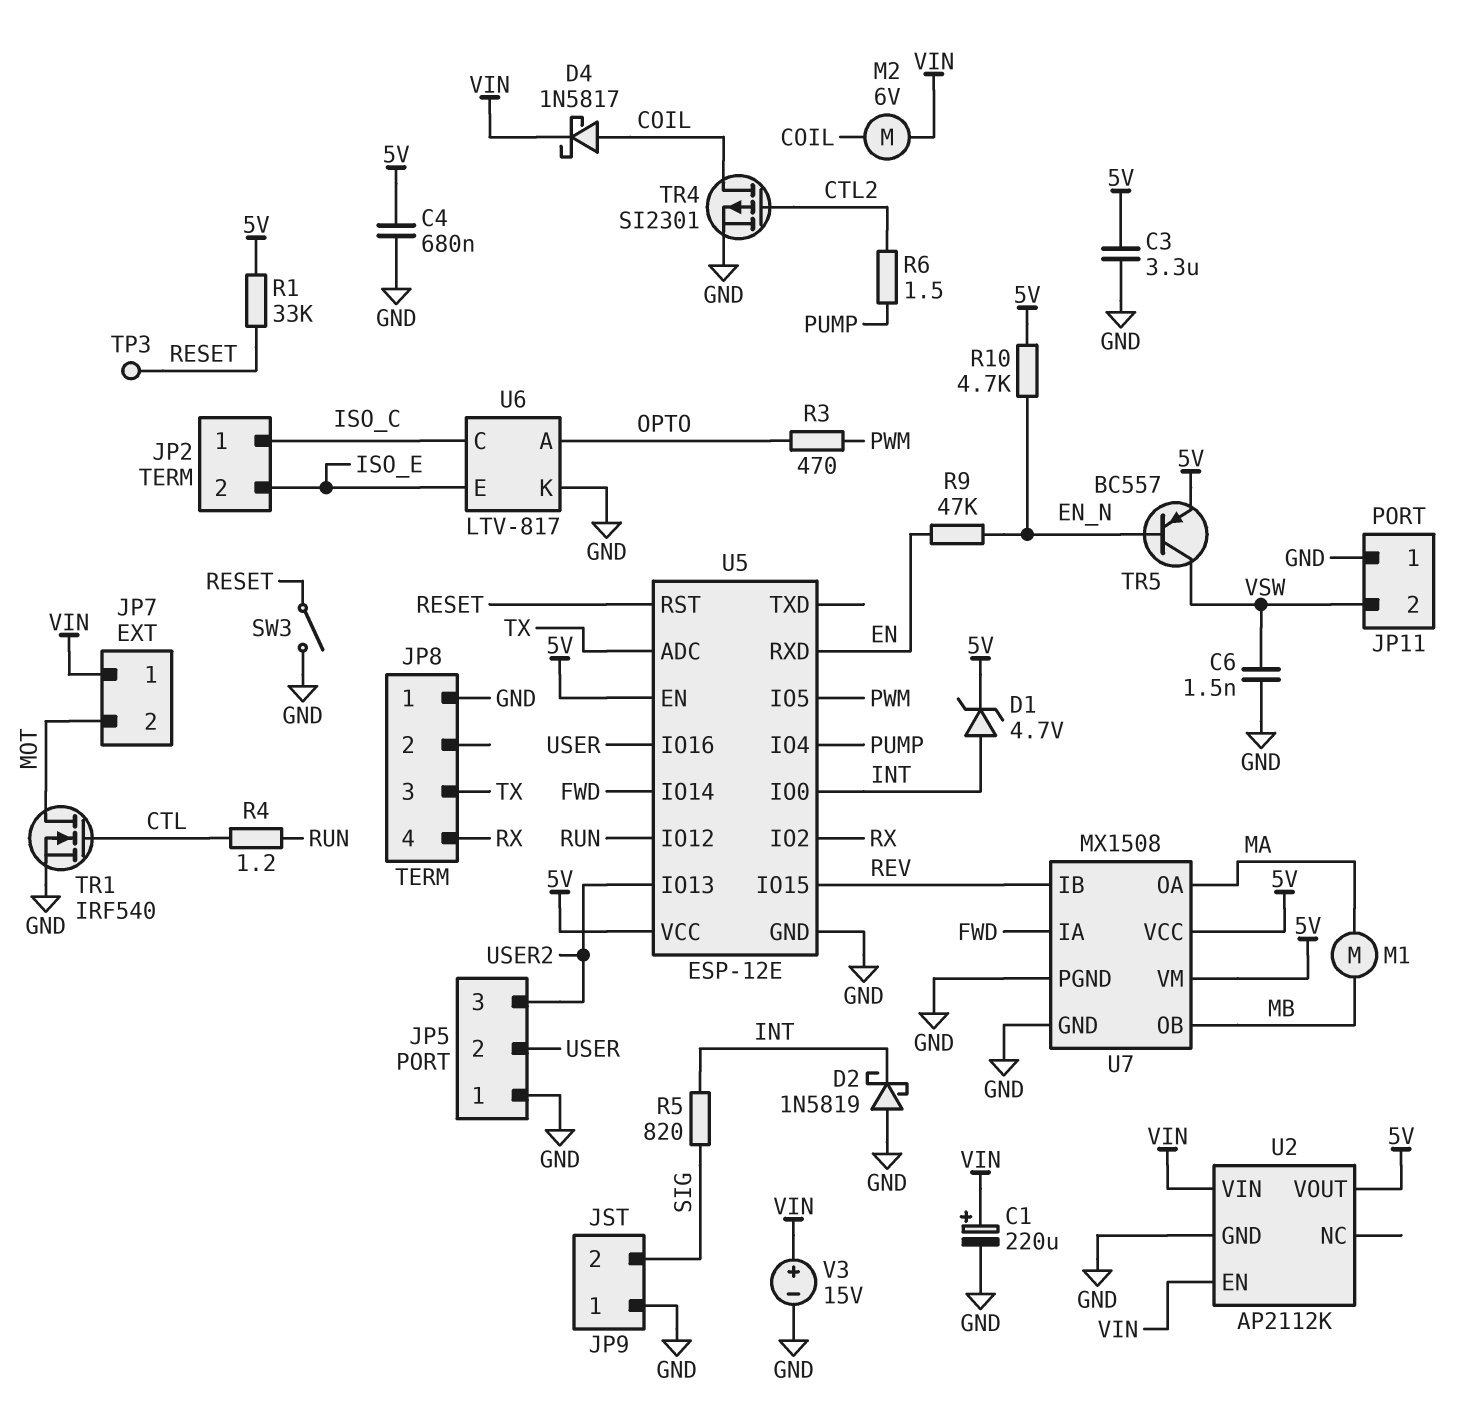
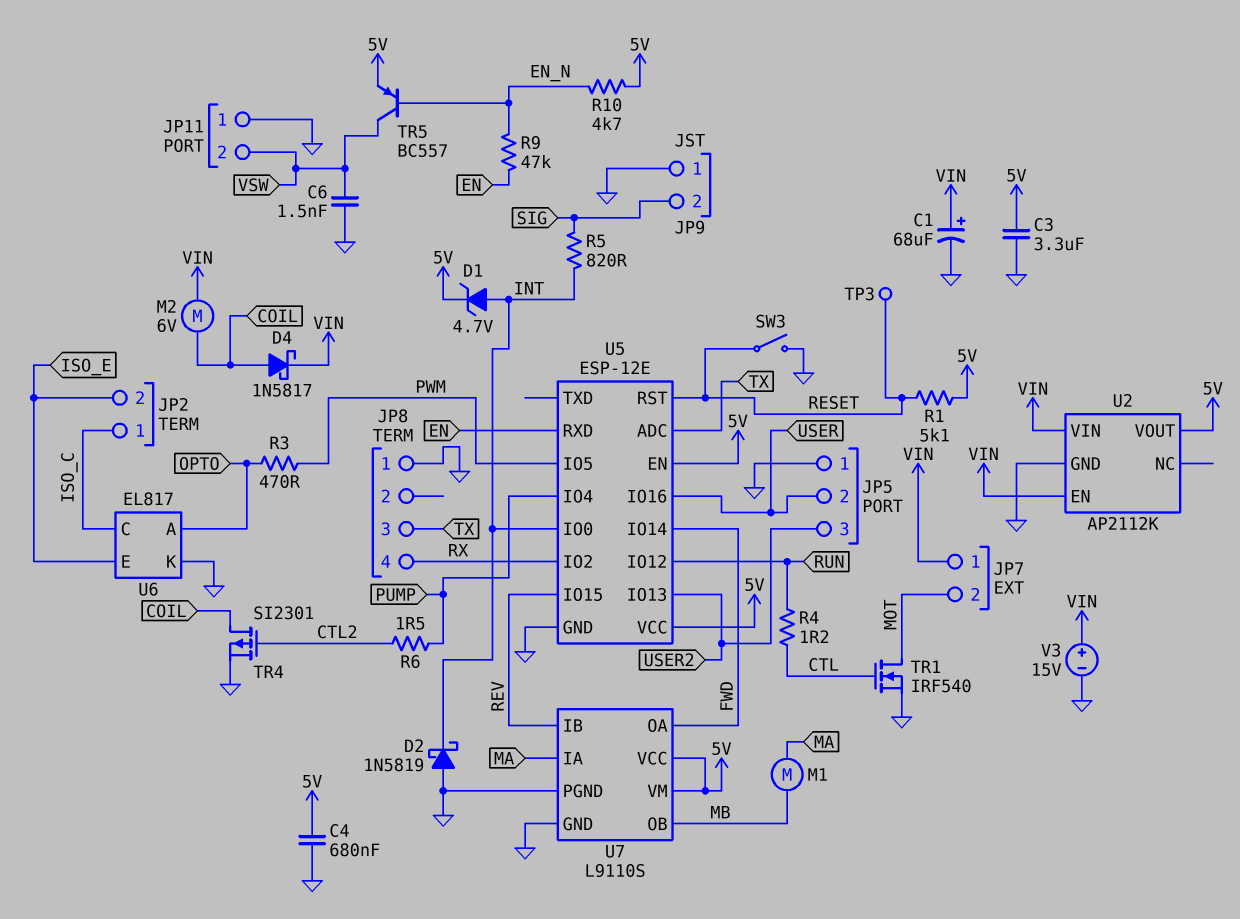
C1: 220uF (plus VIN, minus GND) -> 68uF (plus VIN, minus GND)
R1: 33k (5V, RESET) -> 5.1k (5V, RESET)
U6: LTV-817 -> EL817
U7: MX1508 -> L9110S
U7 pin IA: FWD -> MA
U7 pin OA: MA -> FWD

